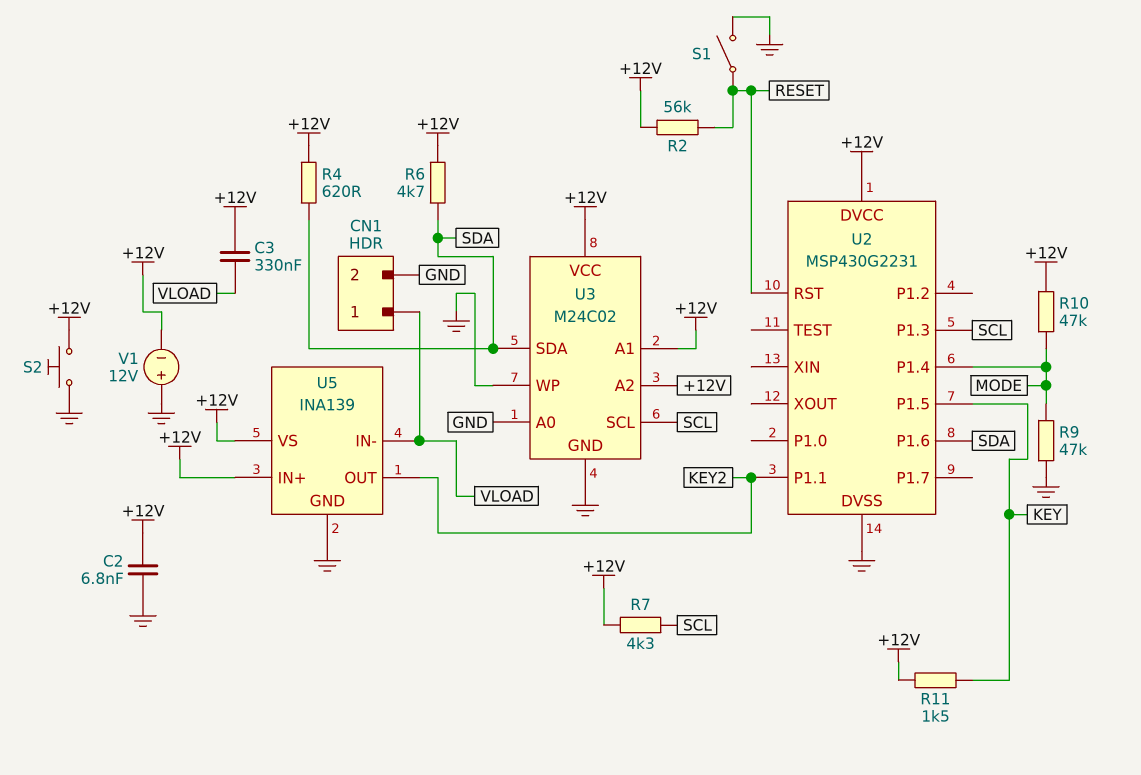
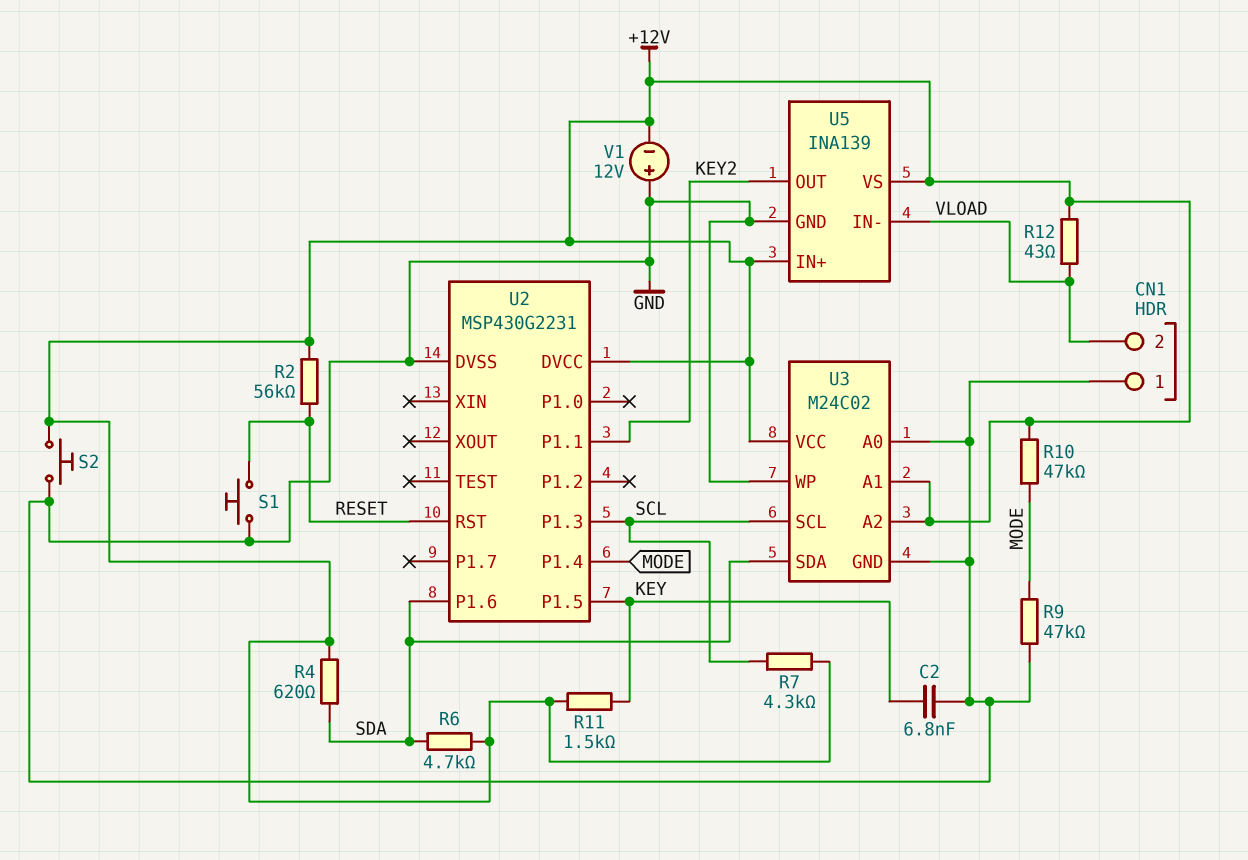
C2: 6.8nF (+12V, GND) -> 6.8nF (GND, KEY)
C3: 330nF (+12V, VLOAD) -> none
CN1 pin 1: VLOAD -> GND
CN1 pin 2: GND -> VLOAD
R12: none -> 43 (+12V, VLOAD)
S1: switch (GND, RESET) -> button (GND, RESET)

